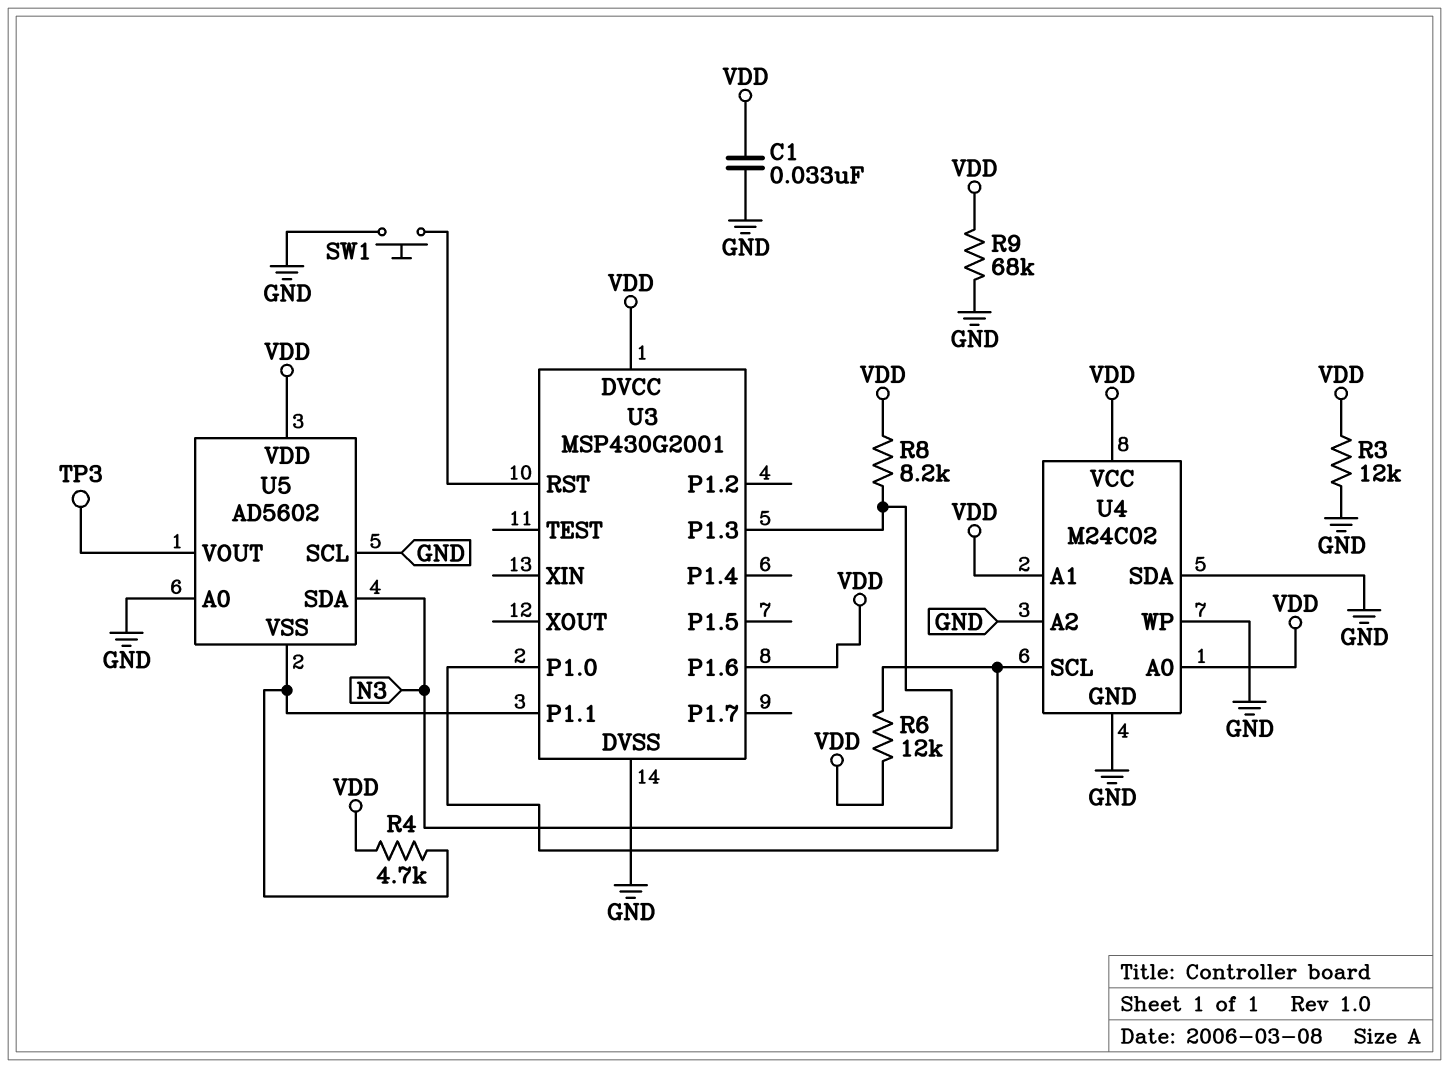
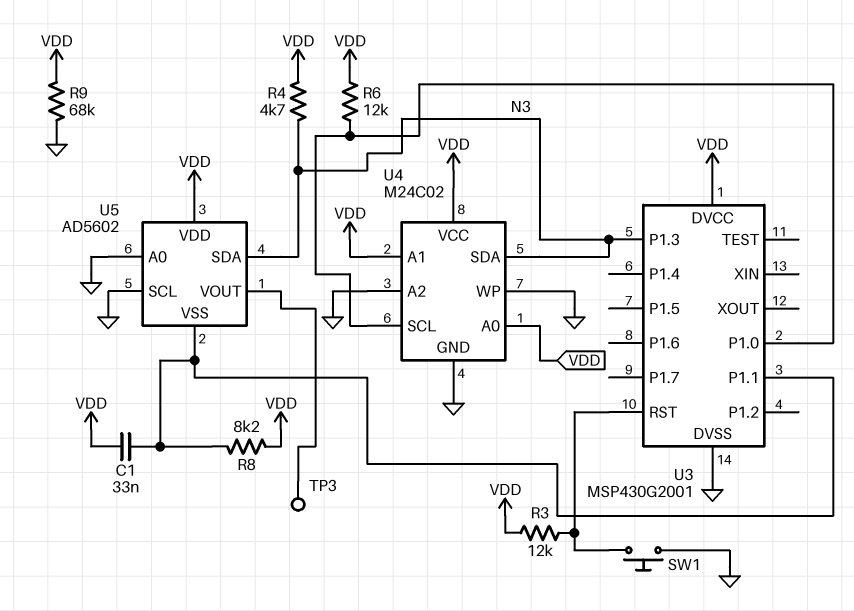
C1: 33nF (GND, VDD) -> 33nF (U3/P1.1, VDD)
R3: 12k (GND, VDD) -> 12k (U3/RST, VDD)
R4: 4.7k (U3/P1.1, VDD) -> 4.7k (N3, VDD)
R8: 8.2k (N3, VDD) -> 8.2k (U3/P1.1, VDD)
U3 pin P1.6: VDD -> none
U4 pin SDA: GND -> N3

